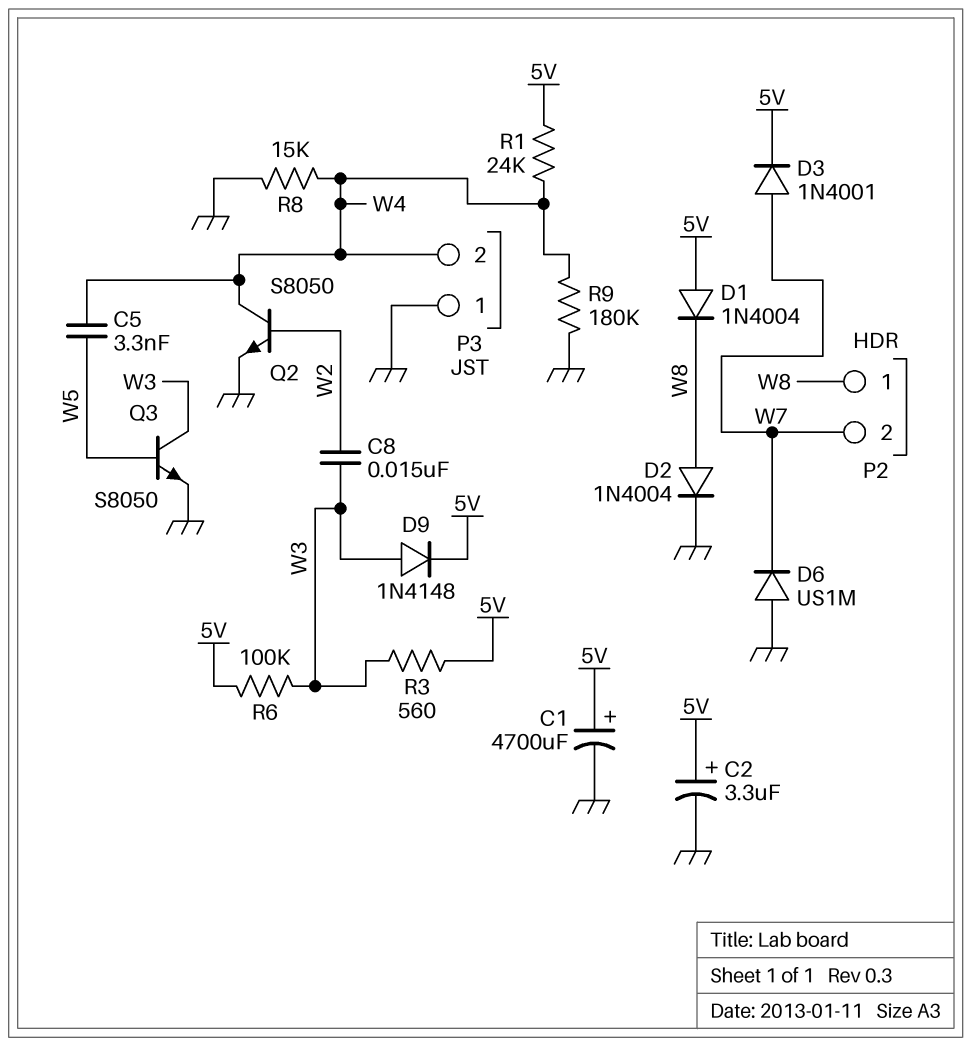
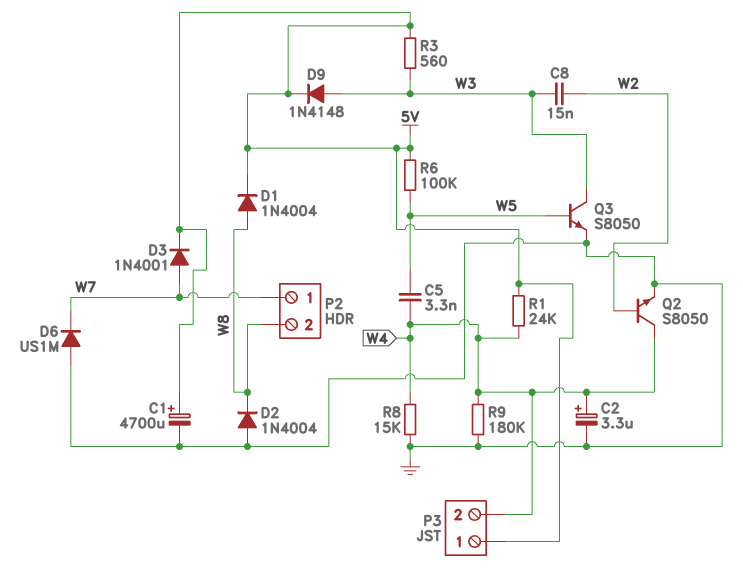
C2: 3.3uF (plus 5V, minus GND) -> 3.3uF (plus W4, minus GND)
D1: diode 1N4004 (A 5V, K W8) -> diode 1N4004 (A W8, K 5V)
D2: diode 1N4004 (A W8, K GND) -> diode 1N4004 (A GND, K W8)
P2 pin 1: W8 -> W7
P2 pin 2: W7 -> W8
P3 pin 1: GND -> 5V
R6: 100k (5V, W3) -> 100k (5V, W5)

